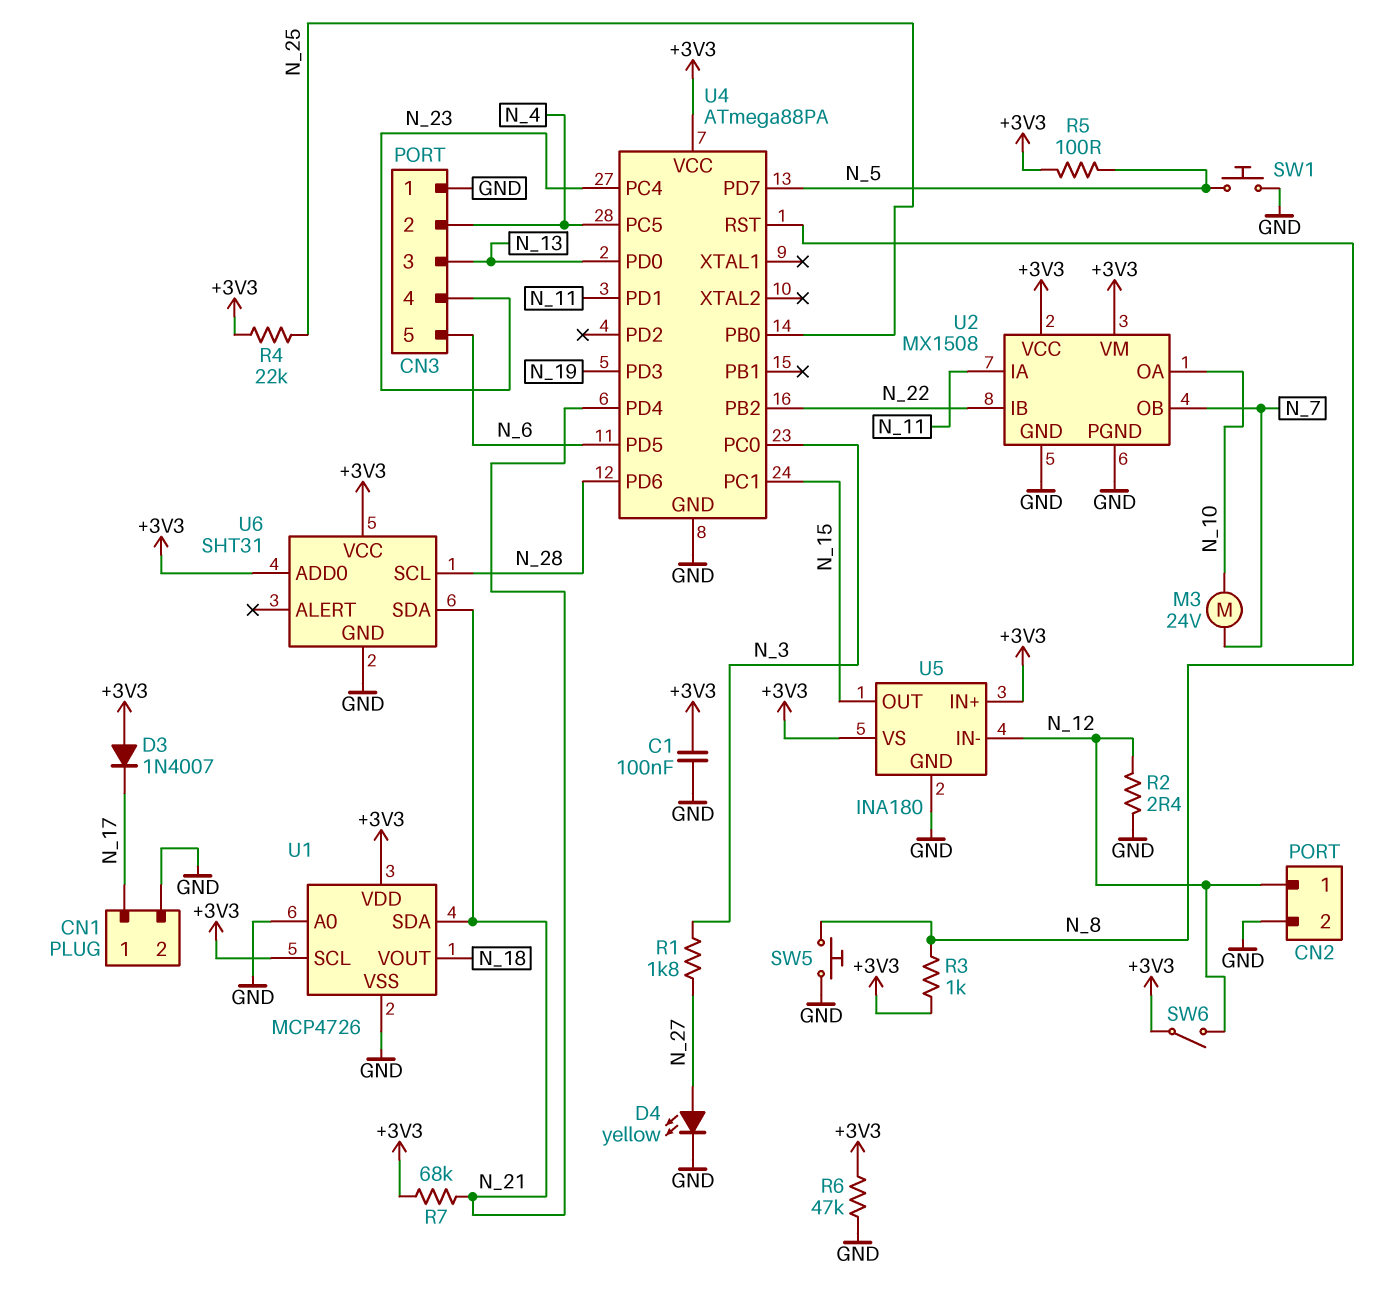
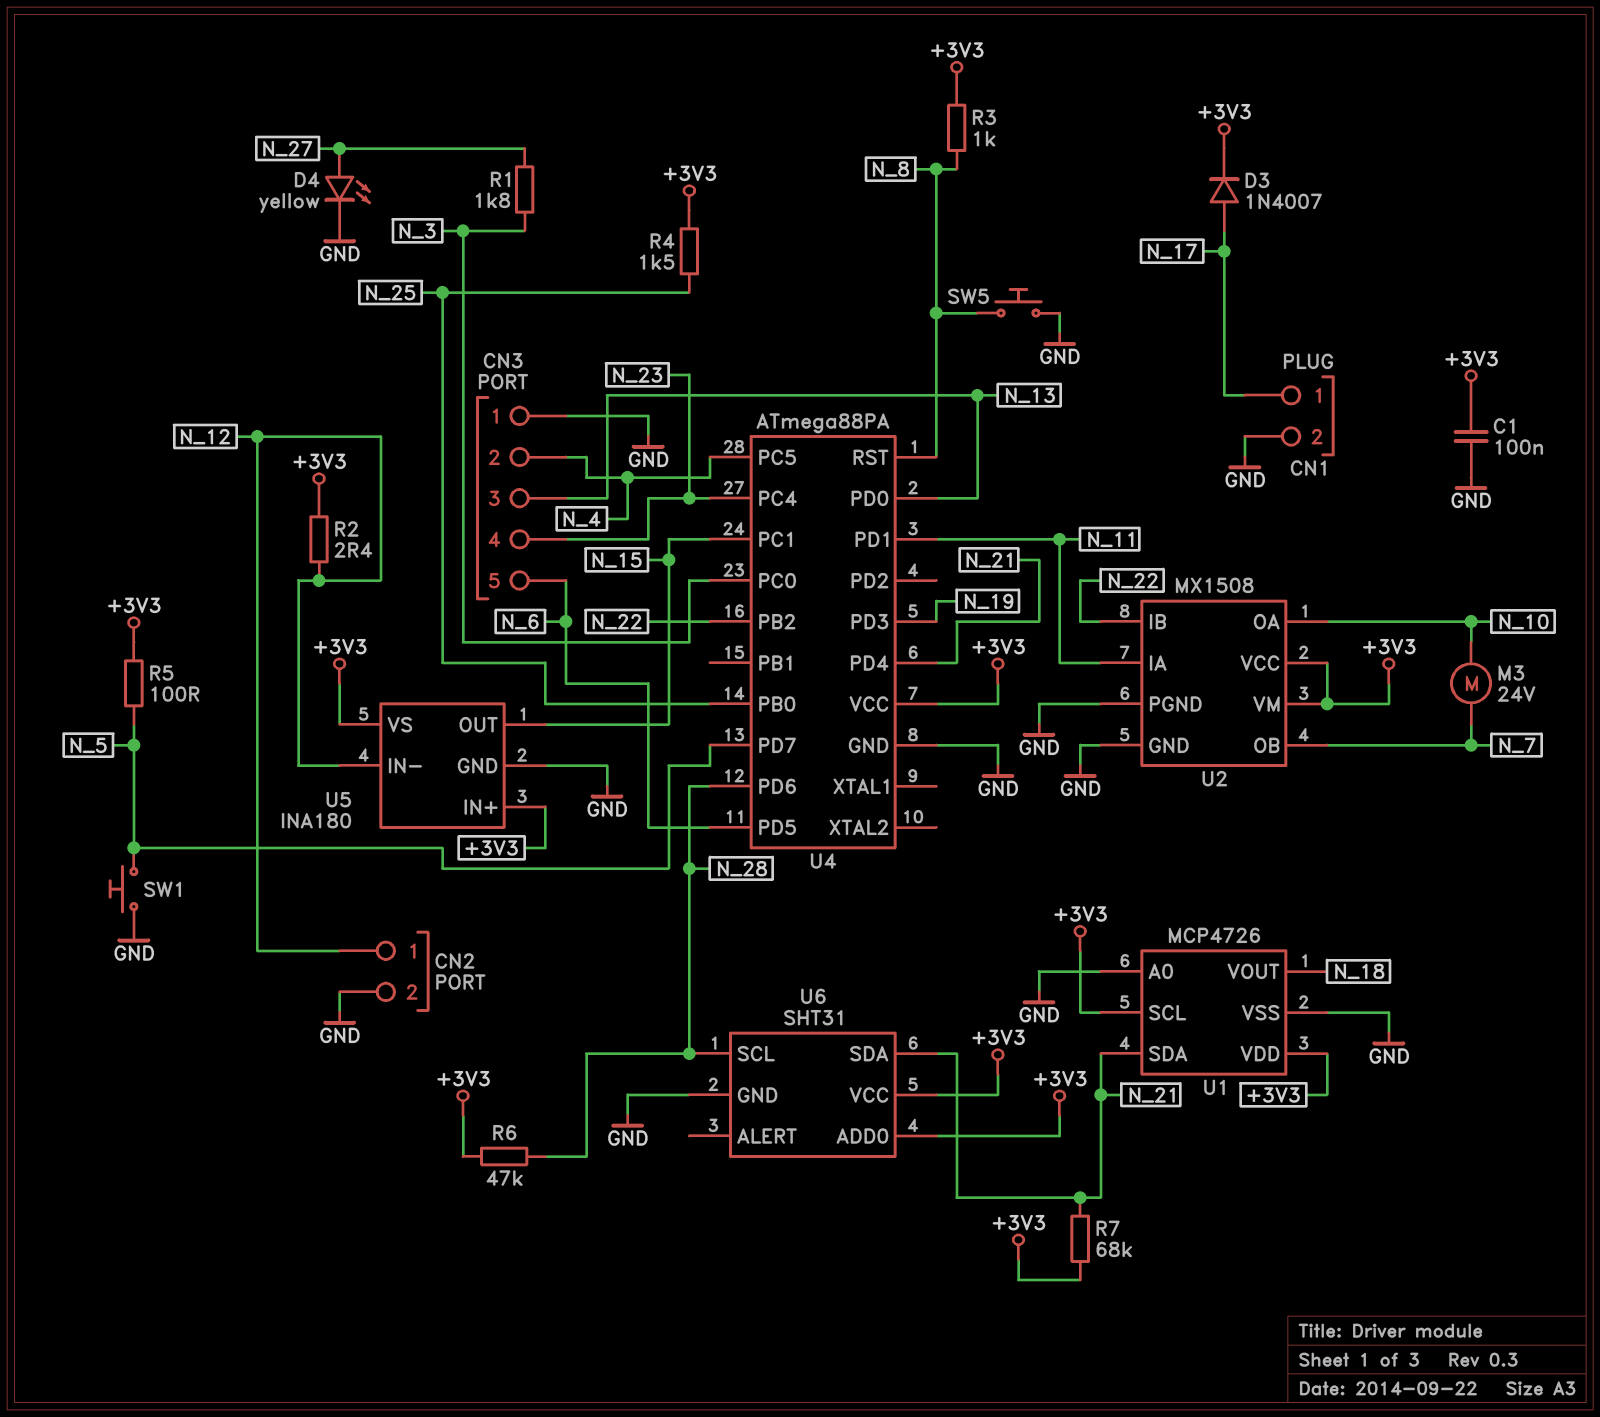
D3: diode 1N4007 (A +3V3, K N_17) -> diode 1N4007 (A N_17, K +3V3)
R2: 2.4 (GND, N_12) -> 2.4 (+3V3, N_12)
R4: 22k (+3V3, N_25) -> 1.5k (+3V3, N_25)
R6: 47k (+3V3, GND) -> 47k (+3V3, N_28)
SW6: switch (+3V3, N_12) -> none

